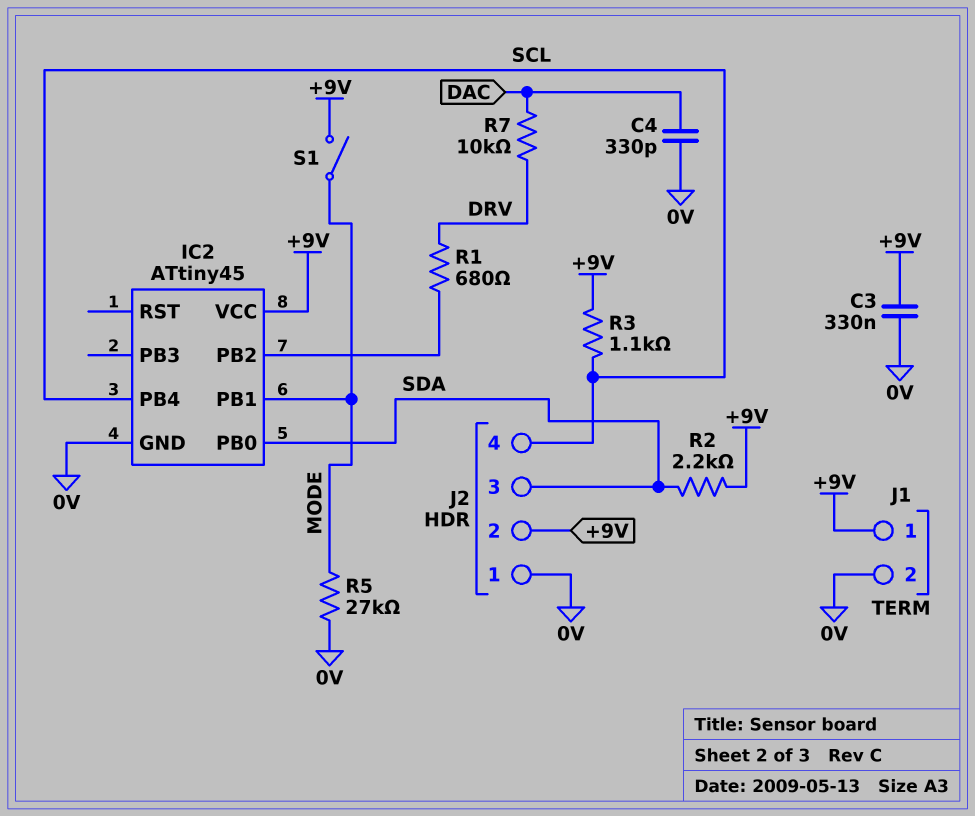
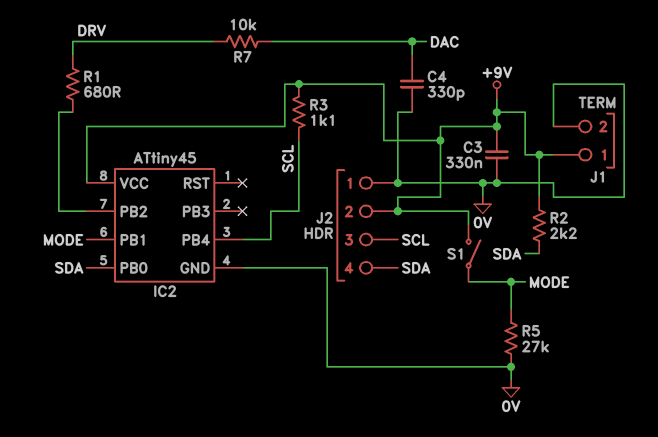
J2 pin 3: SDA -> SCL
J2 pin 4: SCL -> SDA

